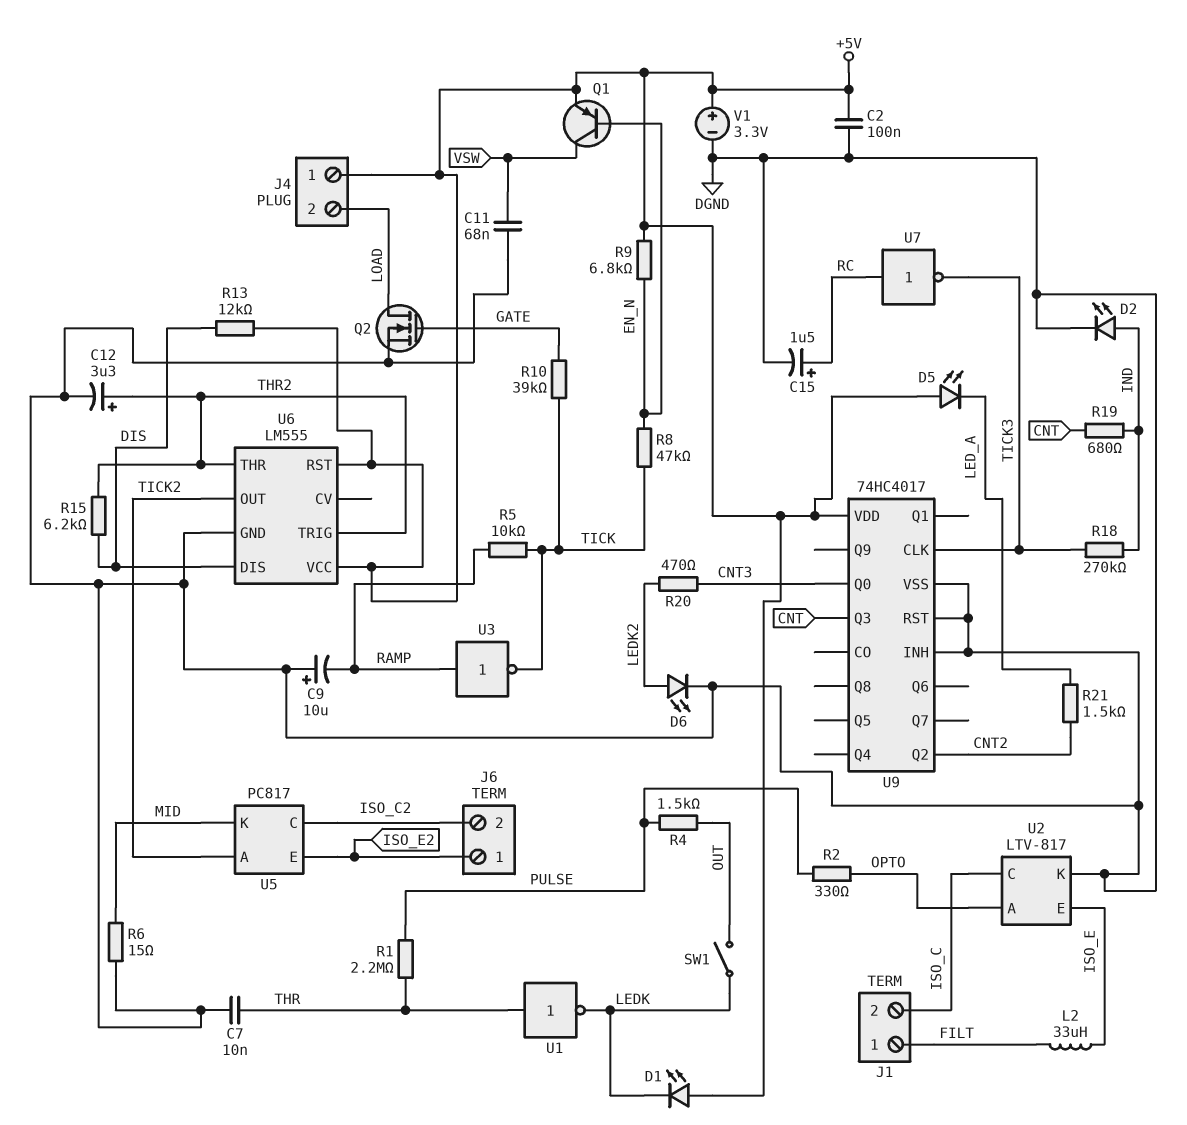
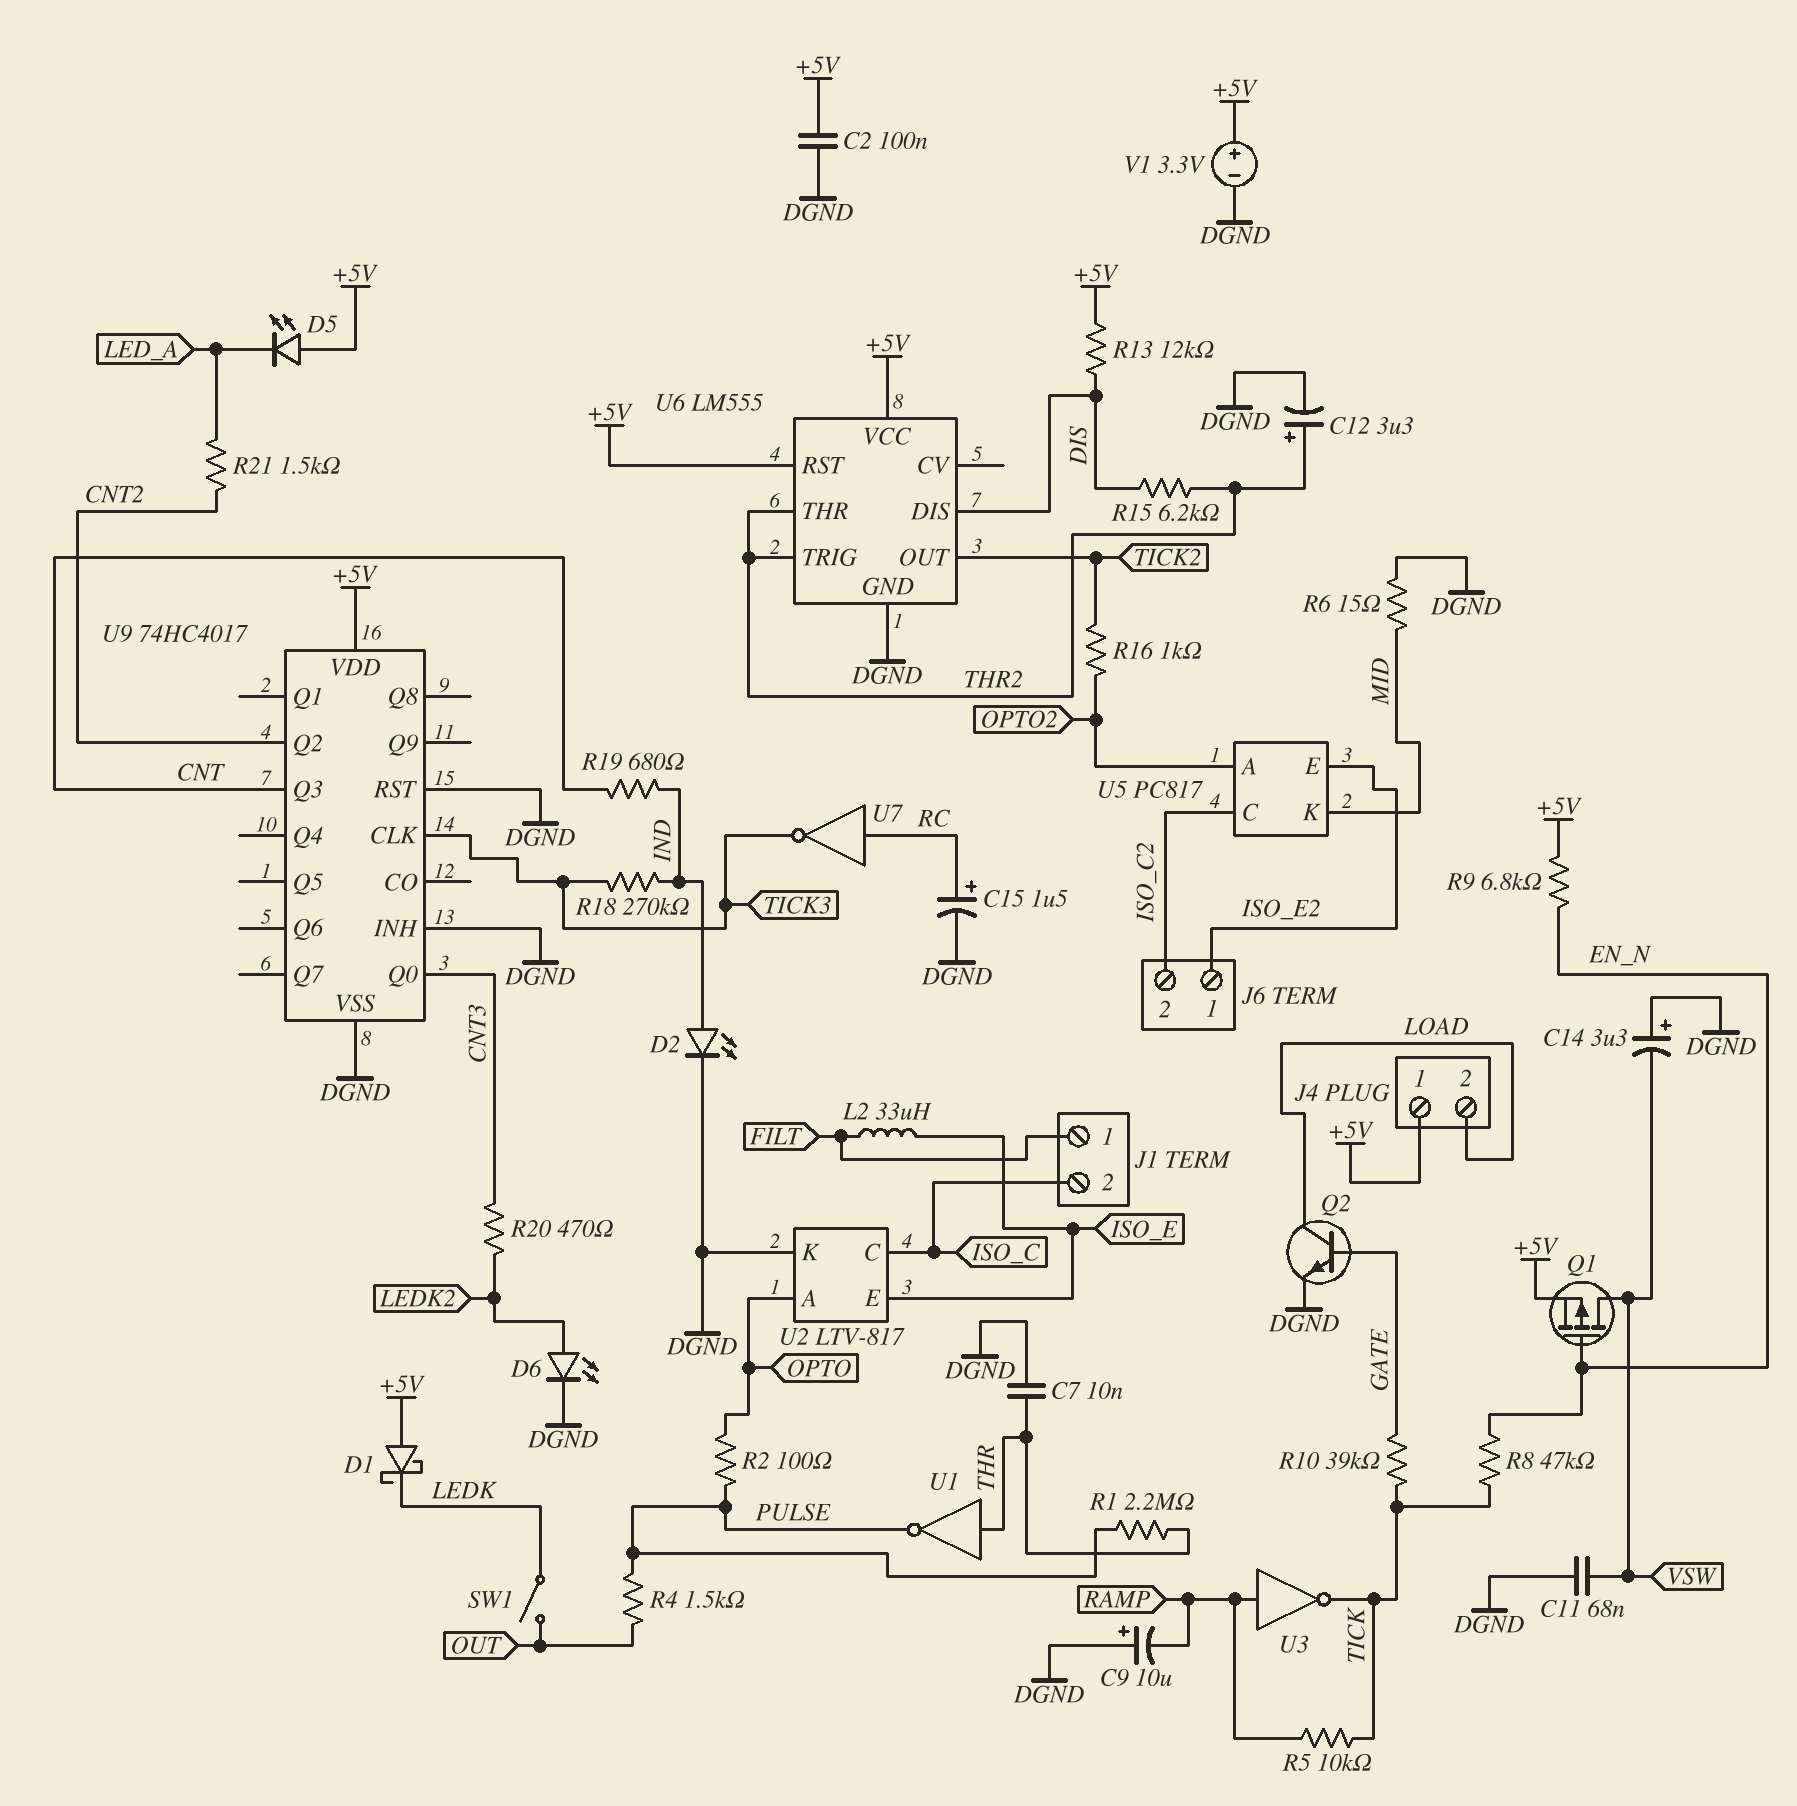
C14: none -> 3.3uF (plus DGND, minus VSW)
D1: LED (A +5V, K LEDK) -> schottky (A +5V, K LEDK)
Q1: PNP (B EN_N, C VSW, E +5V) -> PMOS (G EN_N, D VSW, S +5V)
Q2: NMOS (G GATE, D LOAD, S DGND) -> NPN (B GATE, C LOAD, E DGND)
R2: 330 (OPTO, PULSE) -> 100 (OPTO, PULSE)
R16: none -> 1k (OPTO2, TICK2)
U1: NOT (in THR, out LEDK) -> NOT (in THR, out PULSE)
U5 pin A: TICK2 -> OPTO2

